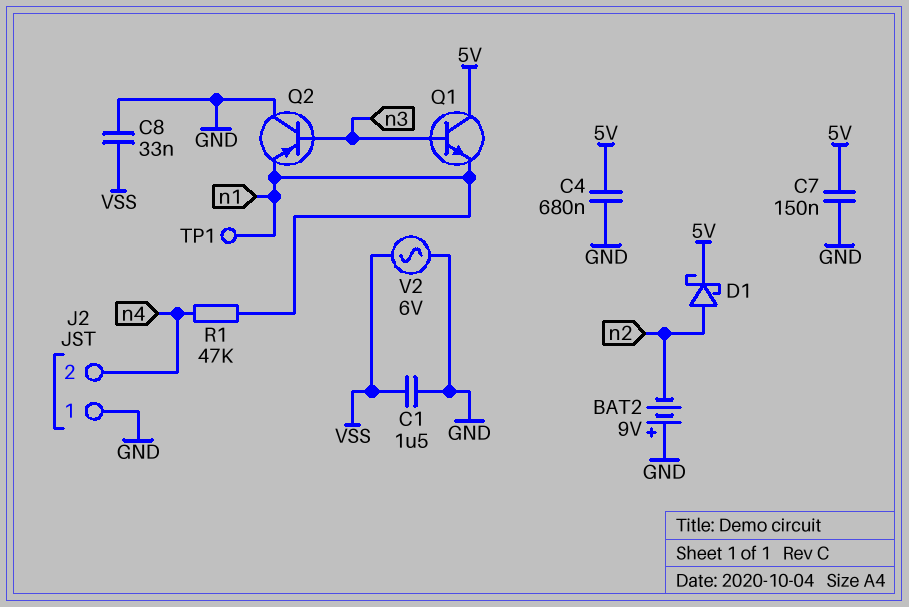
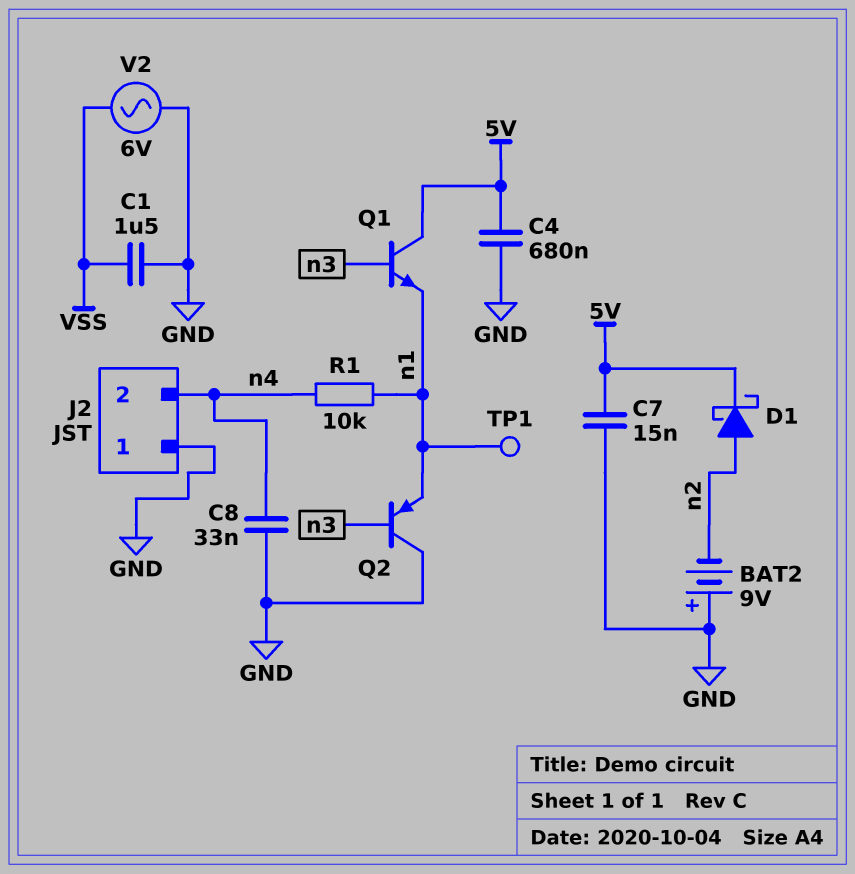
C7: 150nF (5V, GND) -> 15nF (5V, GND)
C8: 33nF (GND, VSS) -> 33nF (GND, n4)
R1: 47k (n1, n4) -> 10k (n1, n4)

